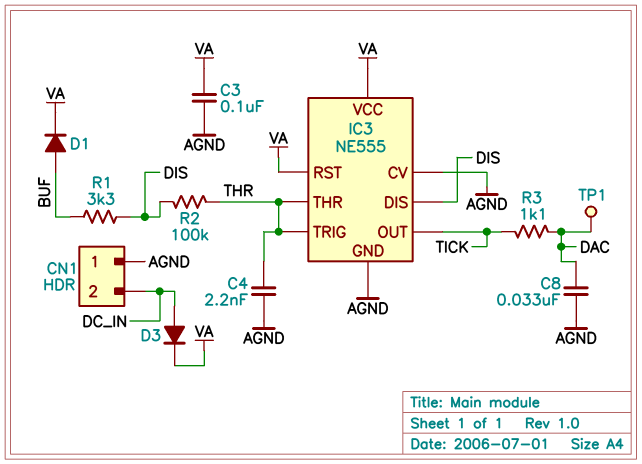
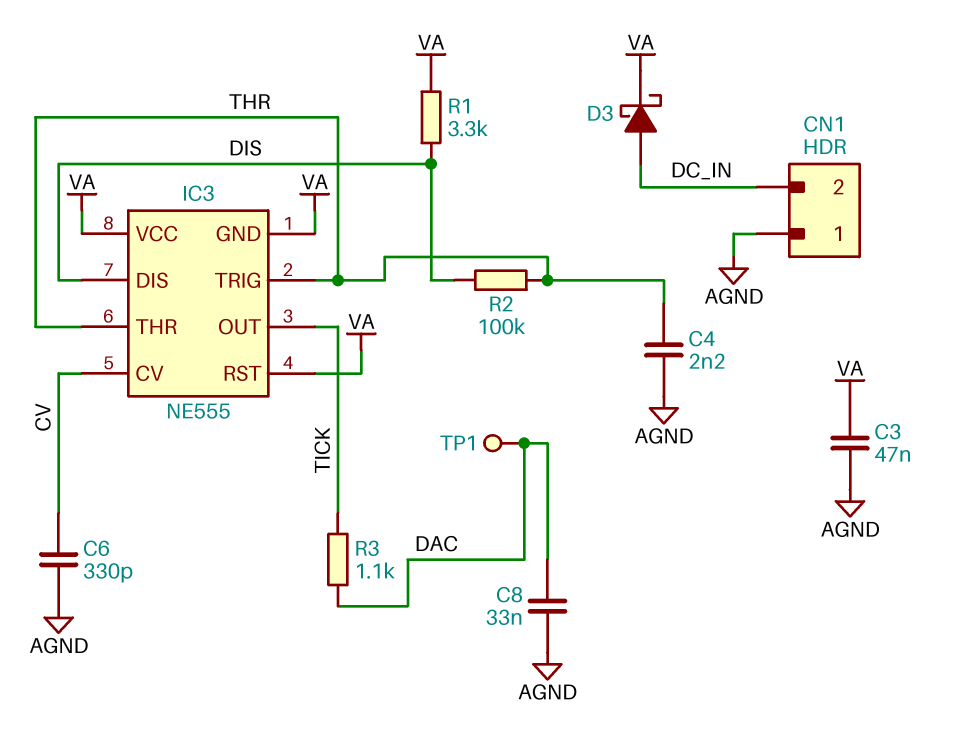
C3: 100nF (AGND, VA) -> 47nF (AGND, VA)
C6: none -> 330pF (AGND, CV)
D1: diode (A BUF, K VA) -> none
D3: diode (A DC_IN, K VA) -> schottky (A DC_IN, K VA)
IC3 pin CV: AGND -> CV
IC3 pin GND: AGND -> VA
R1: 3.3k (BUF, DIS) -> 3.3k (DIS, VA)

